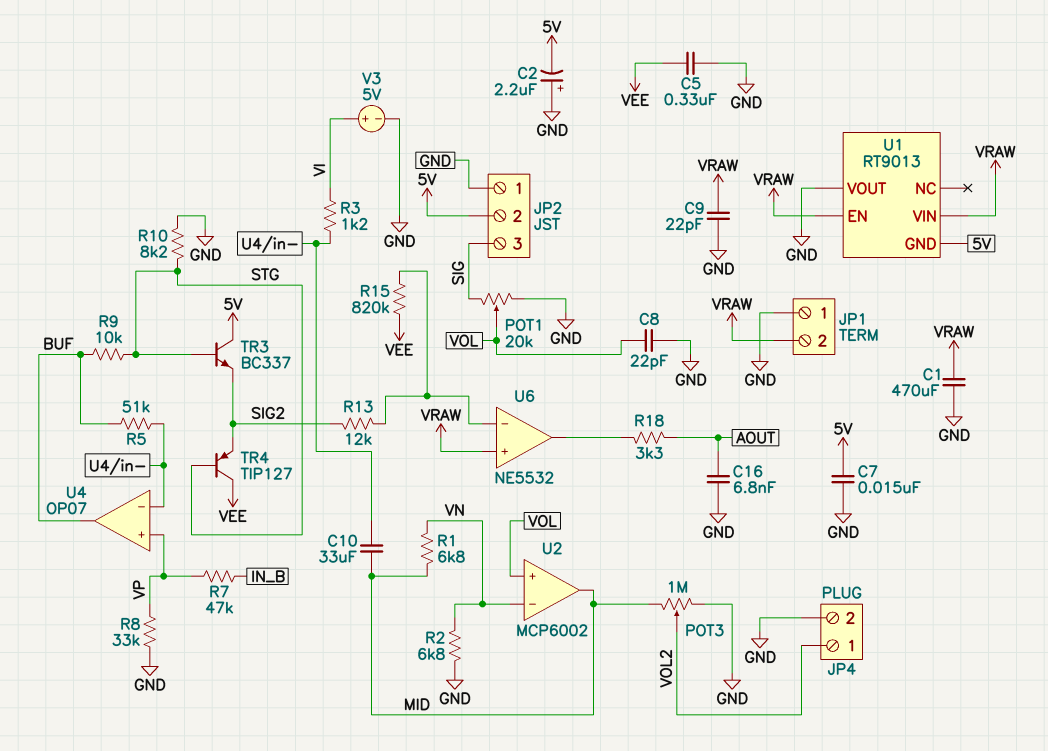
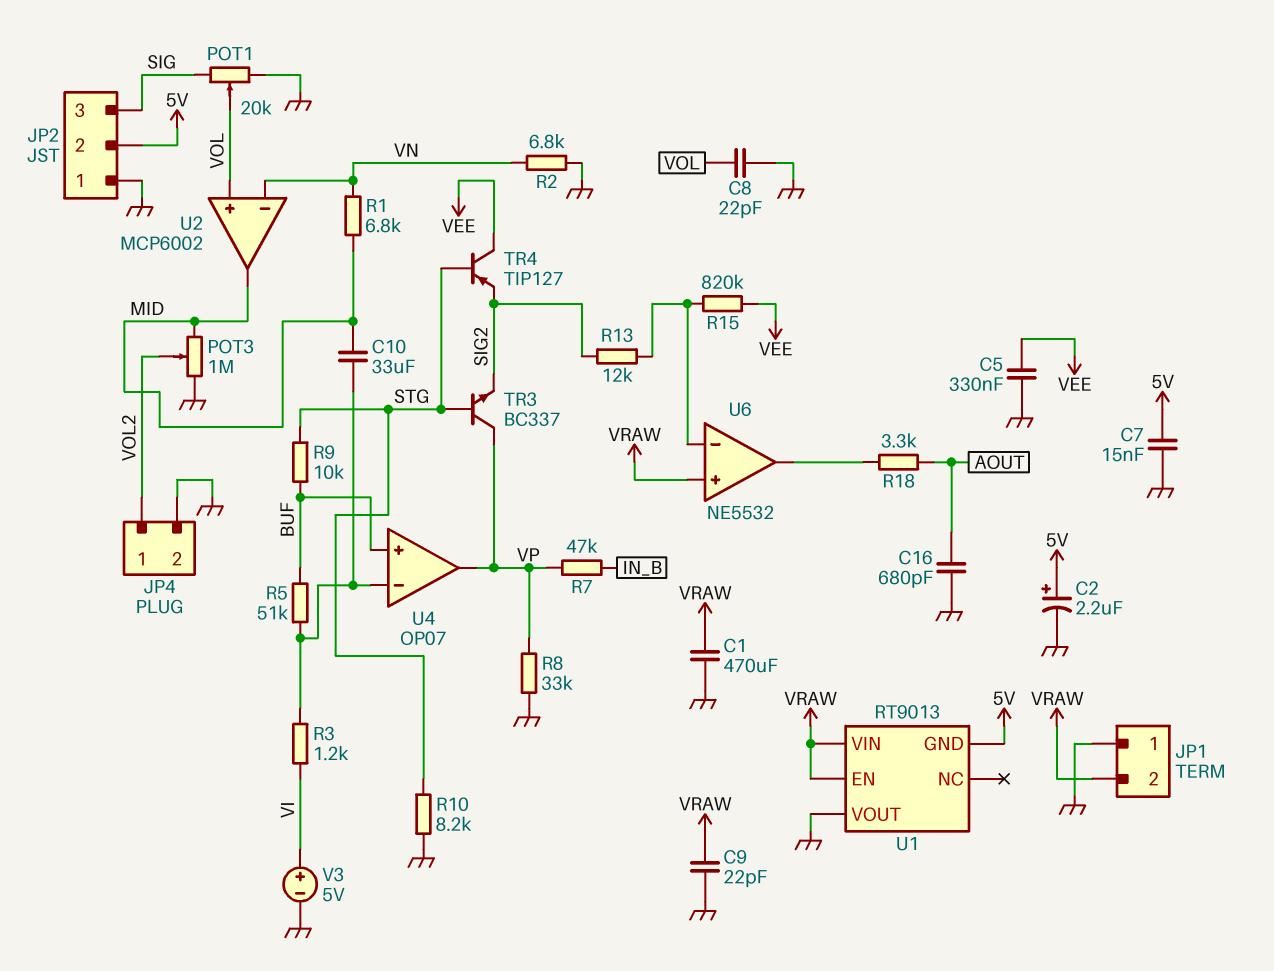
C2: 2.2uF (plus GND, minus 5V) -> 2.2uF (plus 5V, minus GND)
C16: 6.8nF (AOUT, GND) -> 680pF (AOUT, GND)
TR3: NPN BC337 (B STG, C 5V, E SIG2) -> NPN BC337 (B STG, C VP, E SIG2)
U4 pin in+: VP -> BUF
U4 pin out: BUF -> VP

